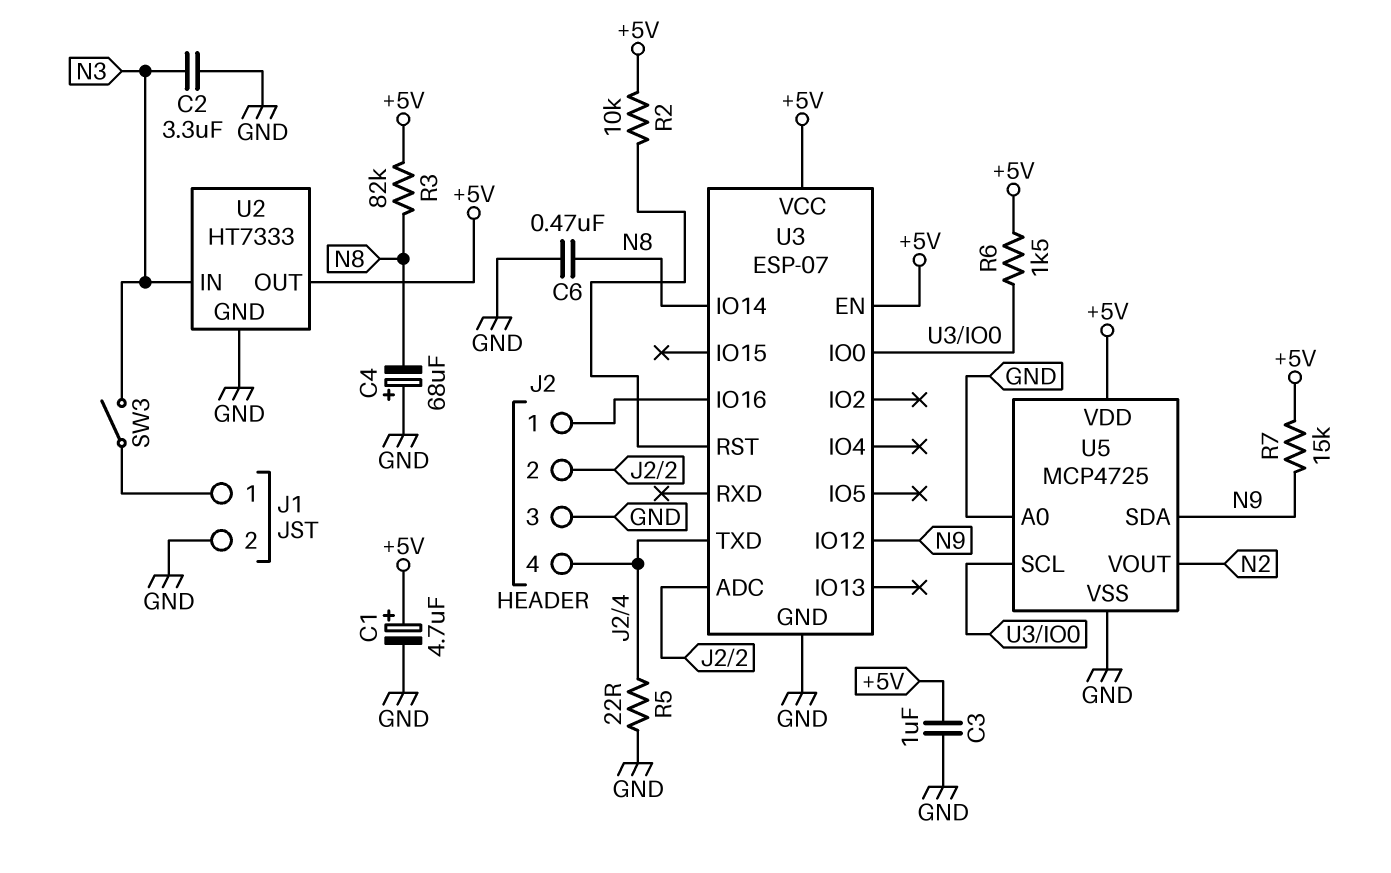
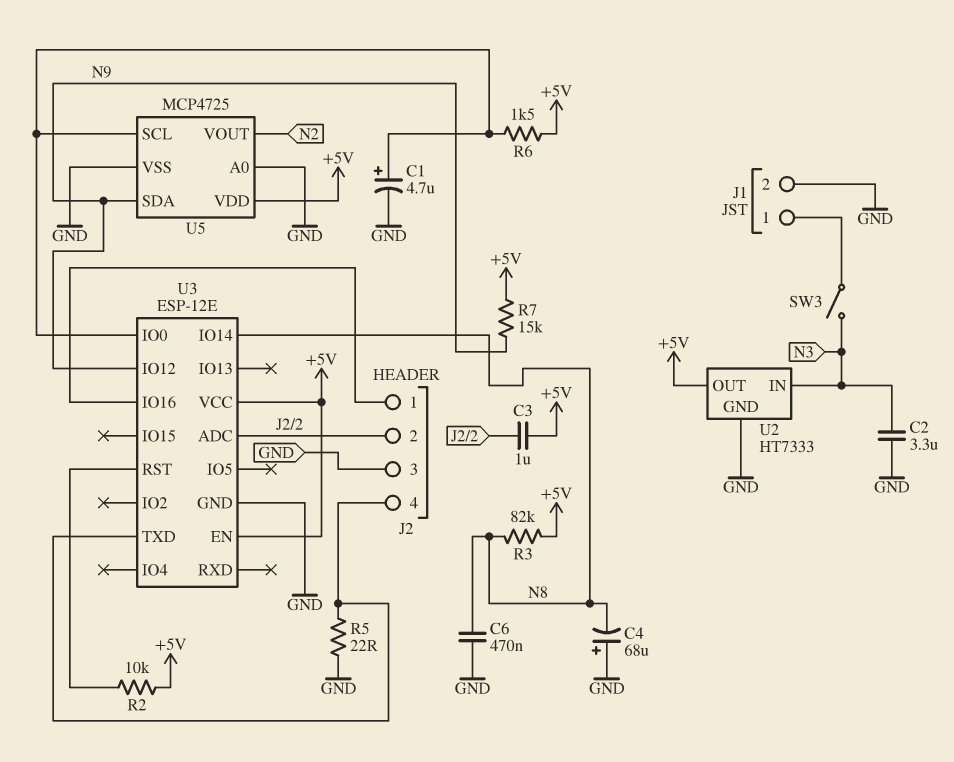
C1: 4.7uF (plus +5V, minus GND) -> 4.7uF (plus U3/IO0, minus GND)
C3: 1uF (+5V, GND) -> 1uF (+5V, J2/2)
U3: ESP-07 -> ESP-12E

